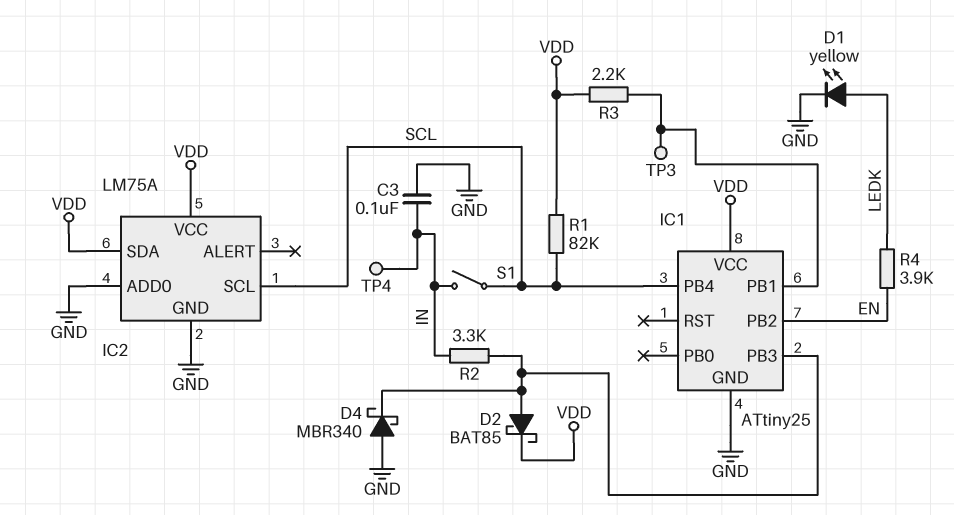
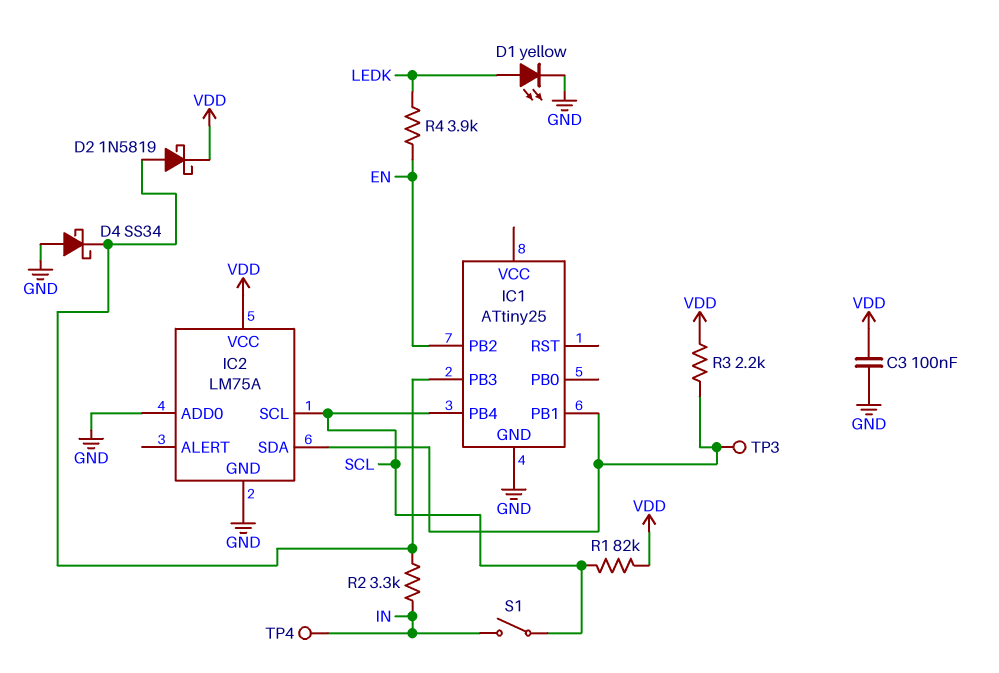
C3: 100nF (GND, IN) -> 100nF (GND, VDD)
D2: schottky BAT85 (A IC1/PB3, K VDD) -> schottky 1N5819 (A IC1/PB3, K VDD)
D4: schottky MBR340 (A GND, K IC1/PB3) -> schottky SS34 (A GND, K IC1/PB3)
IC1 pin VCC: VDD -> none
IC2 pin SDA: VDD -> IC1/PB1

